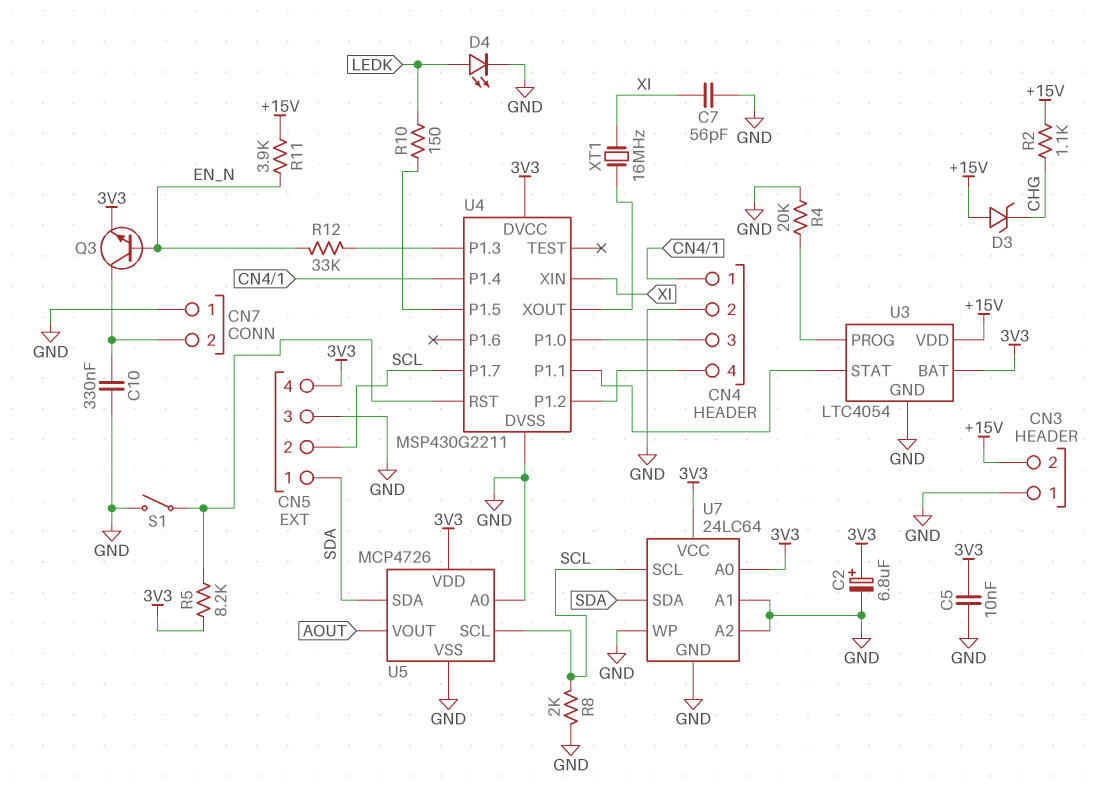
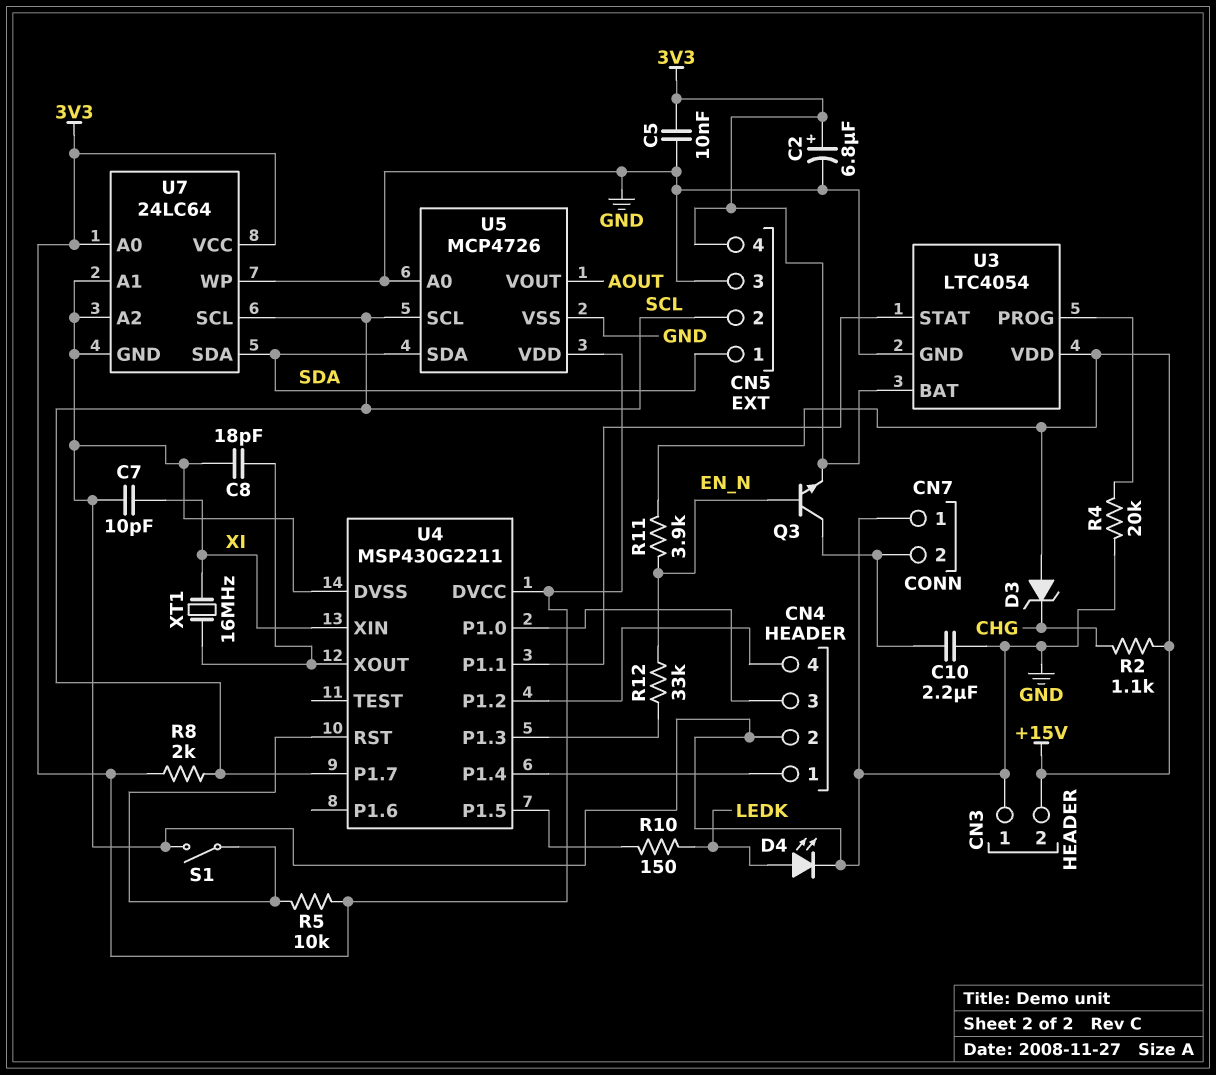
C7: 56pF (GND, XI) -> 10pF (GND, XI)
C8: none -> 18pF (GND, U4/XOUT)
C10: 330nF (CN7/2, GND) -> 2.2uF (CN7/2, GND)
R5: 8.2k (3V3, U4/RST) -> 10k (3V3, U4/RST)
R8: 2k (GND, SCL) -> 2k (3V3, SCL)

